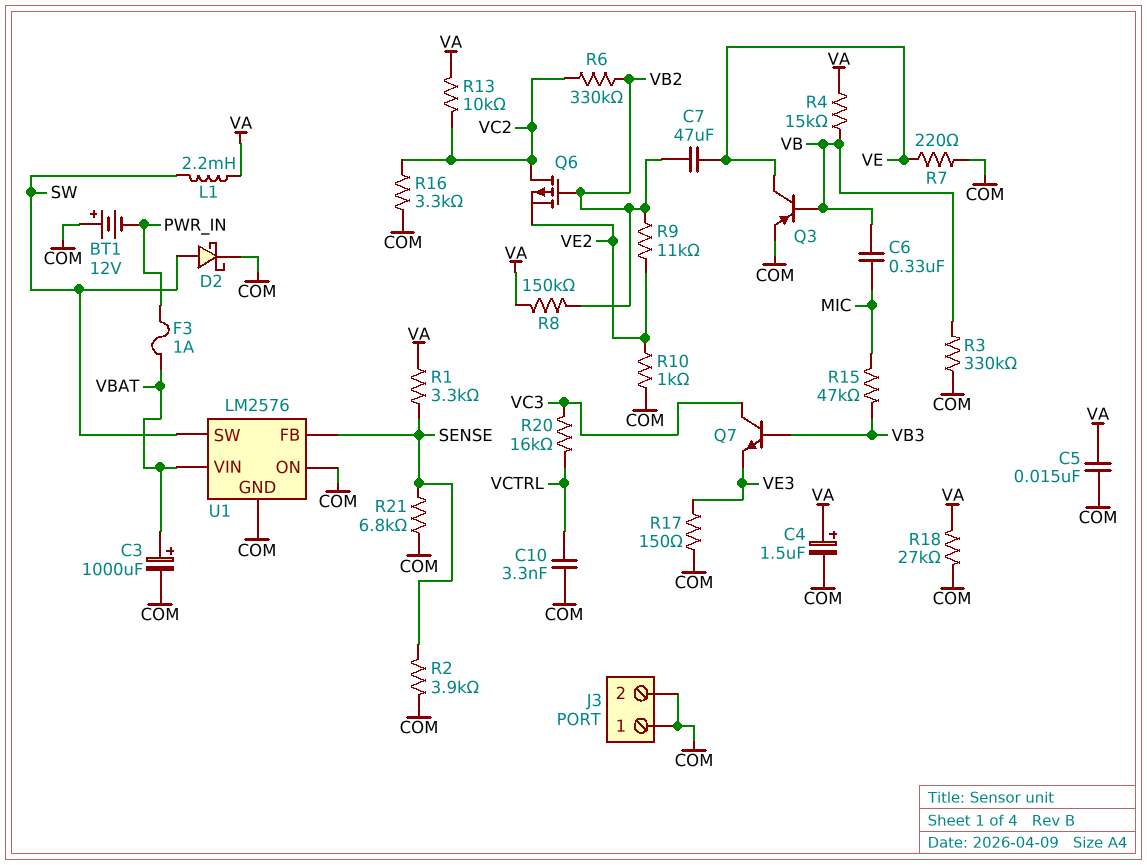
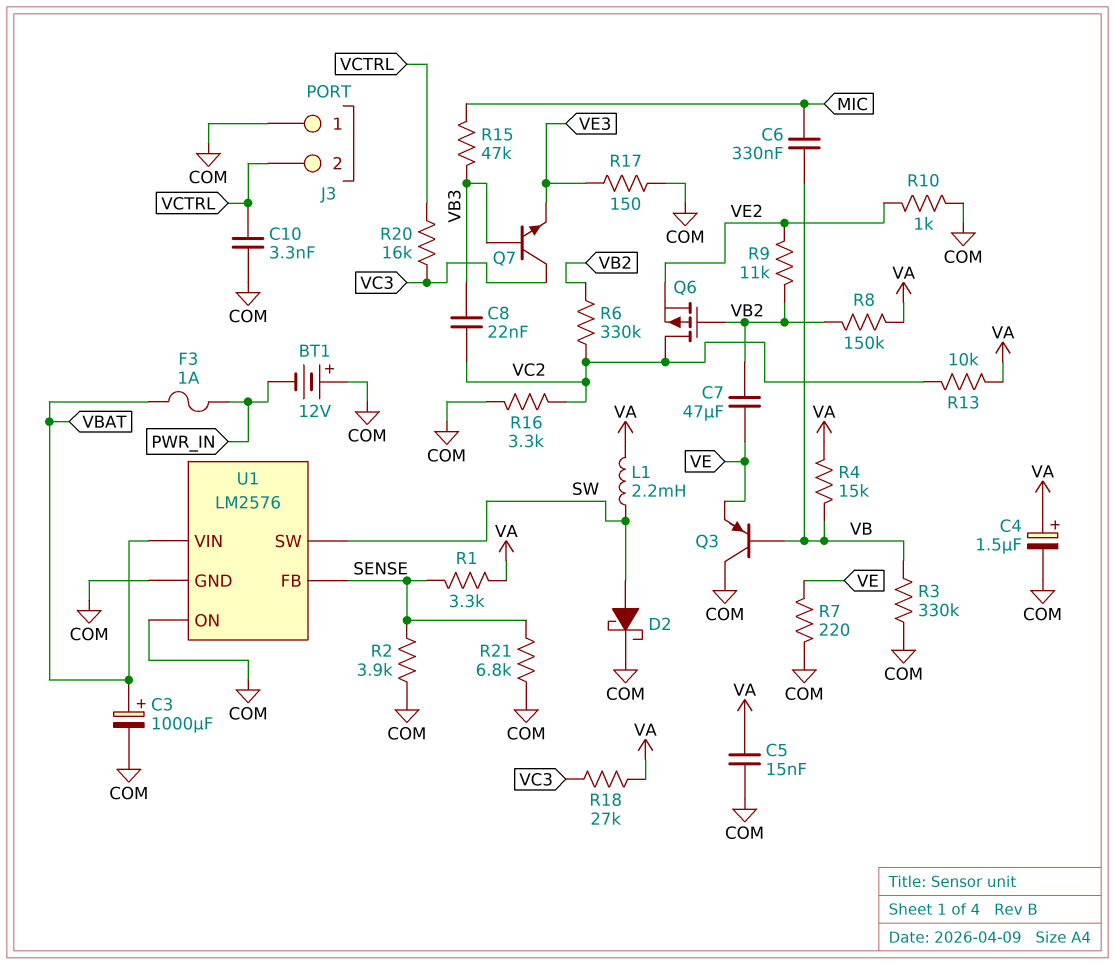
C8: none -> 22nF (VB3, VC2)
J3 pin 2: COM -> VCTRL
Q3: PNP (B VB, C VE, E COM) -> PNP (B VB, C COM, E VE)
R18: 27k (COM, VA) -> 27k (VA, VC3)

